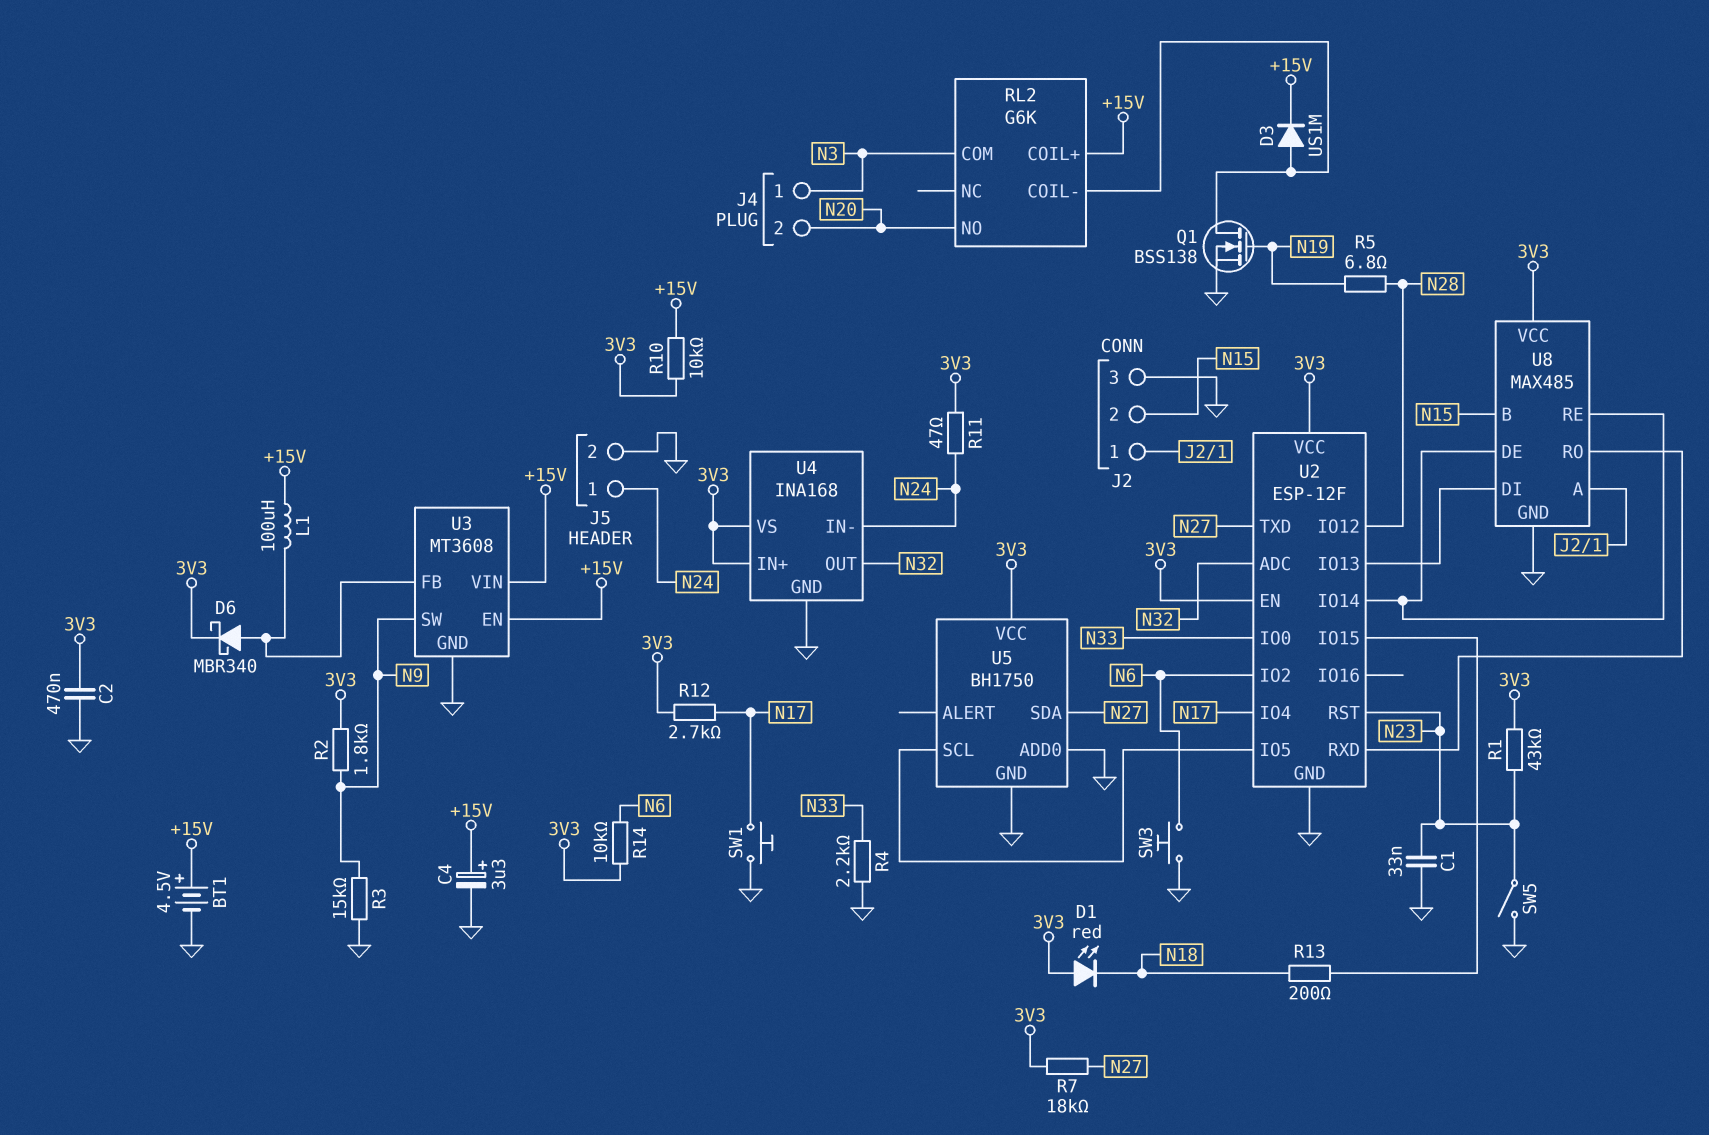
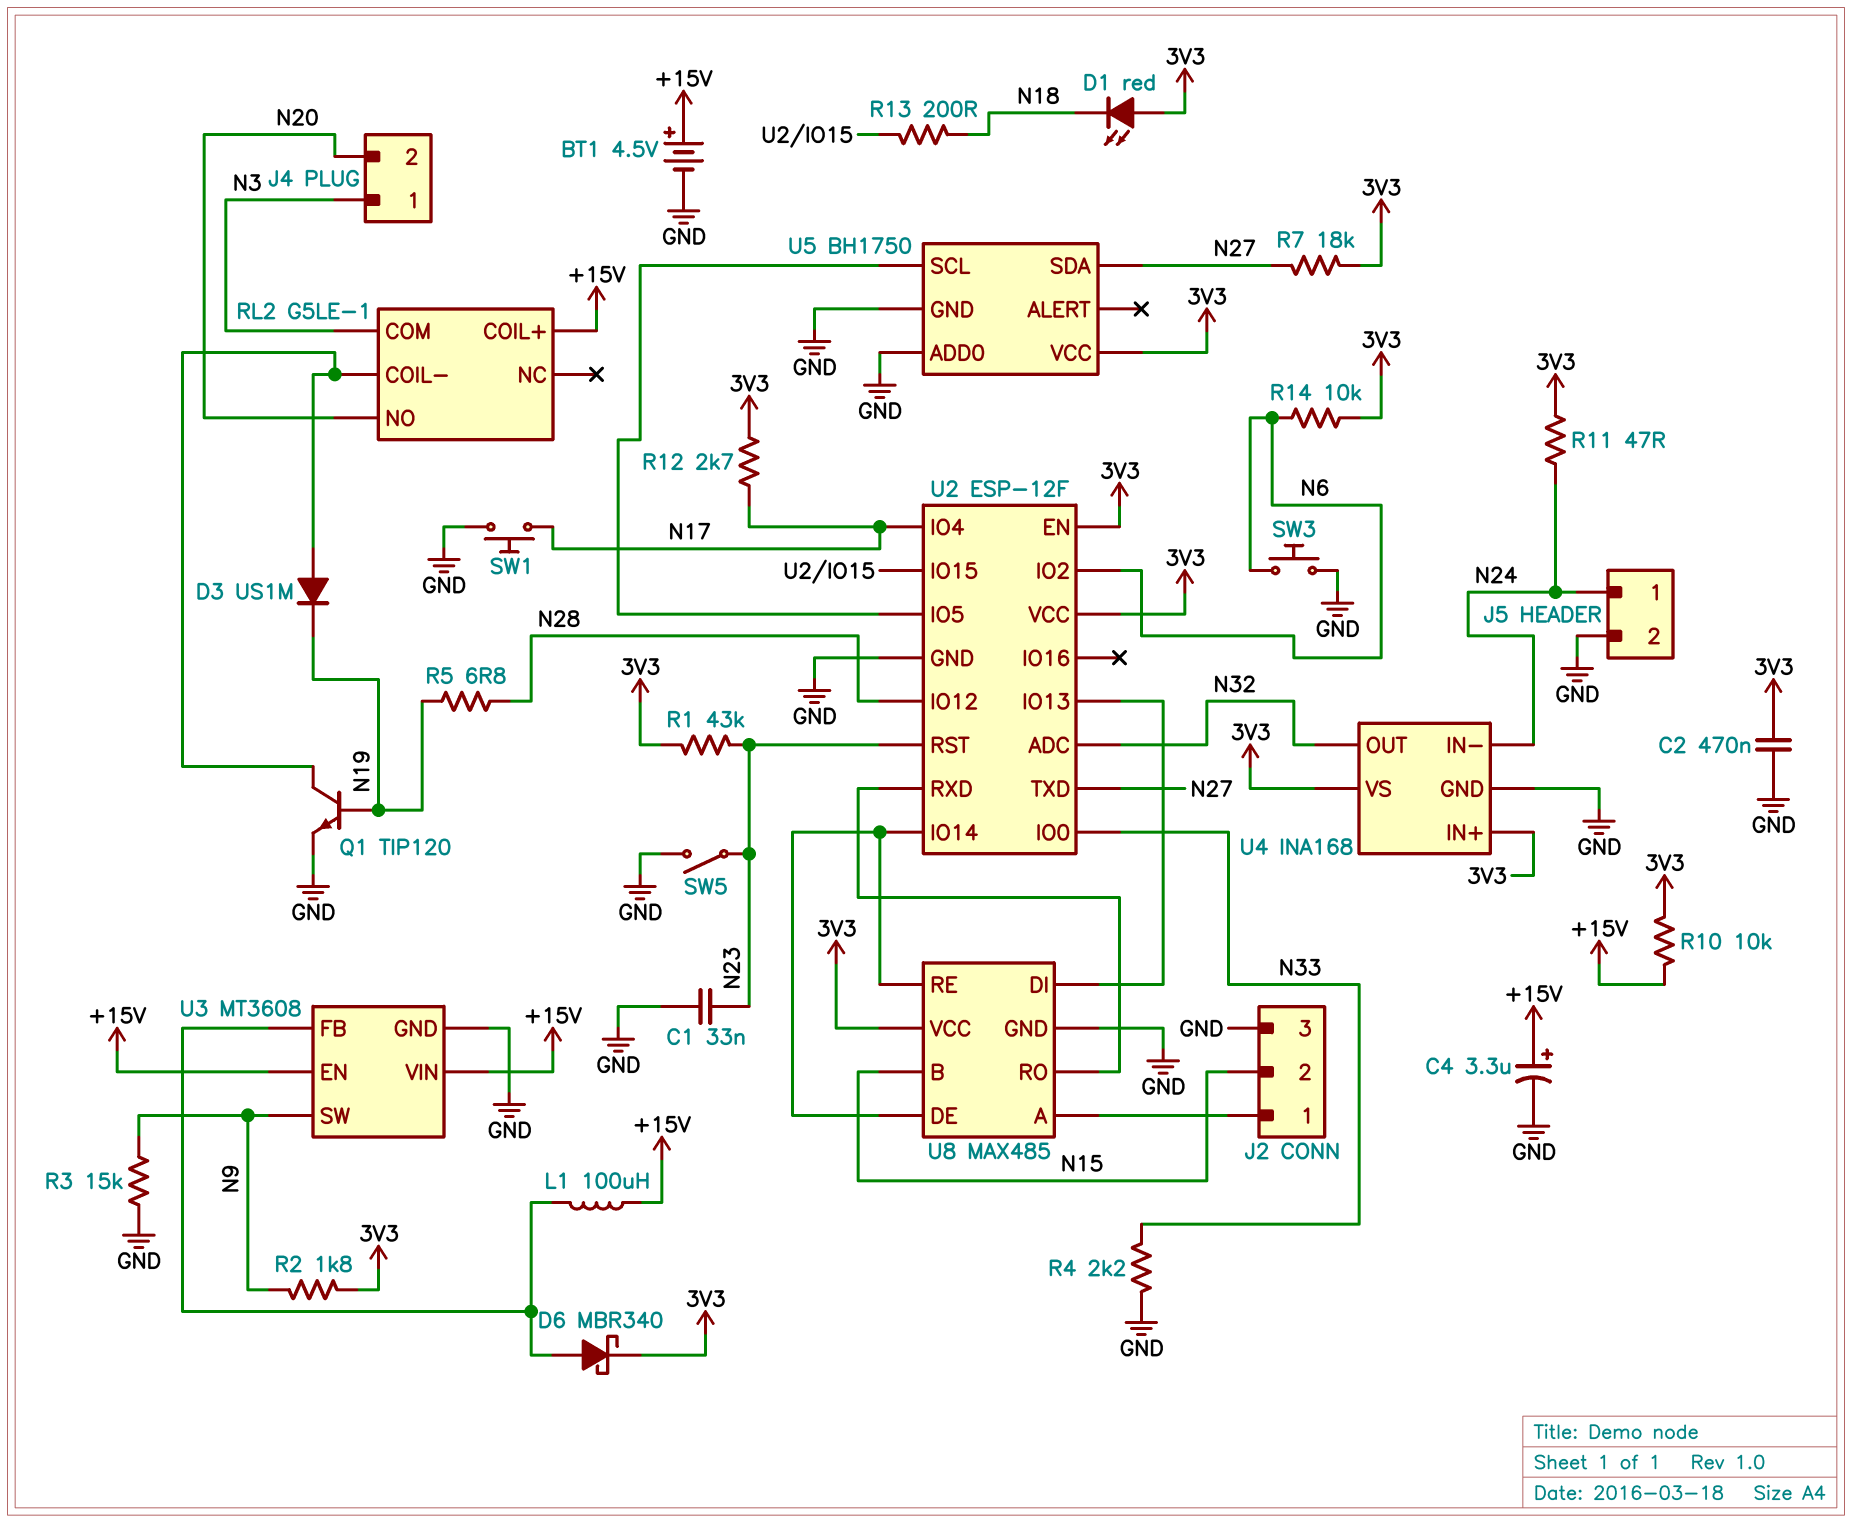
D3: diode US1M (A RL2/COIL-, K +15V) -> diode US1M (A RL2/COIL-, K N19)
Q1: NMOS BSS138 (G N19, D RL2/COIL-, S GND) -> NPN TIP120 (B N19, C RL2/COIL-, E GND)
RL2: G6K -> G5LE-1

